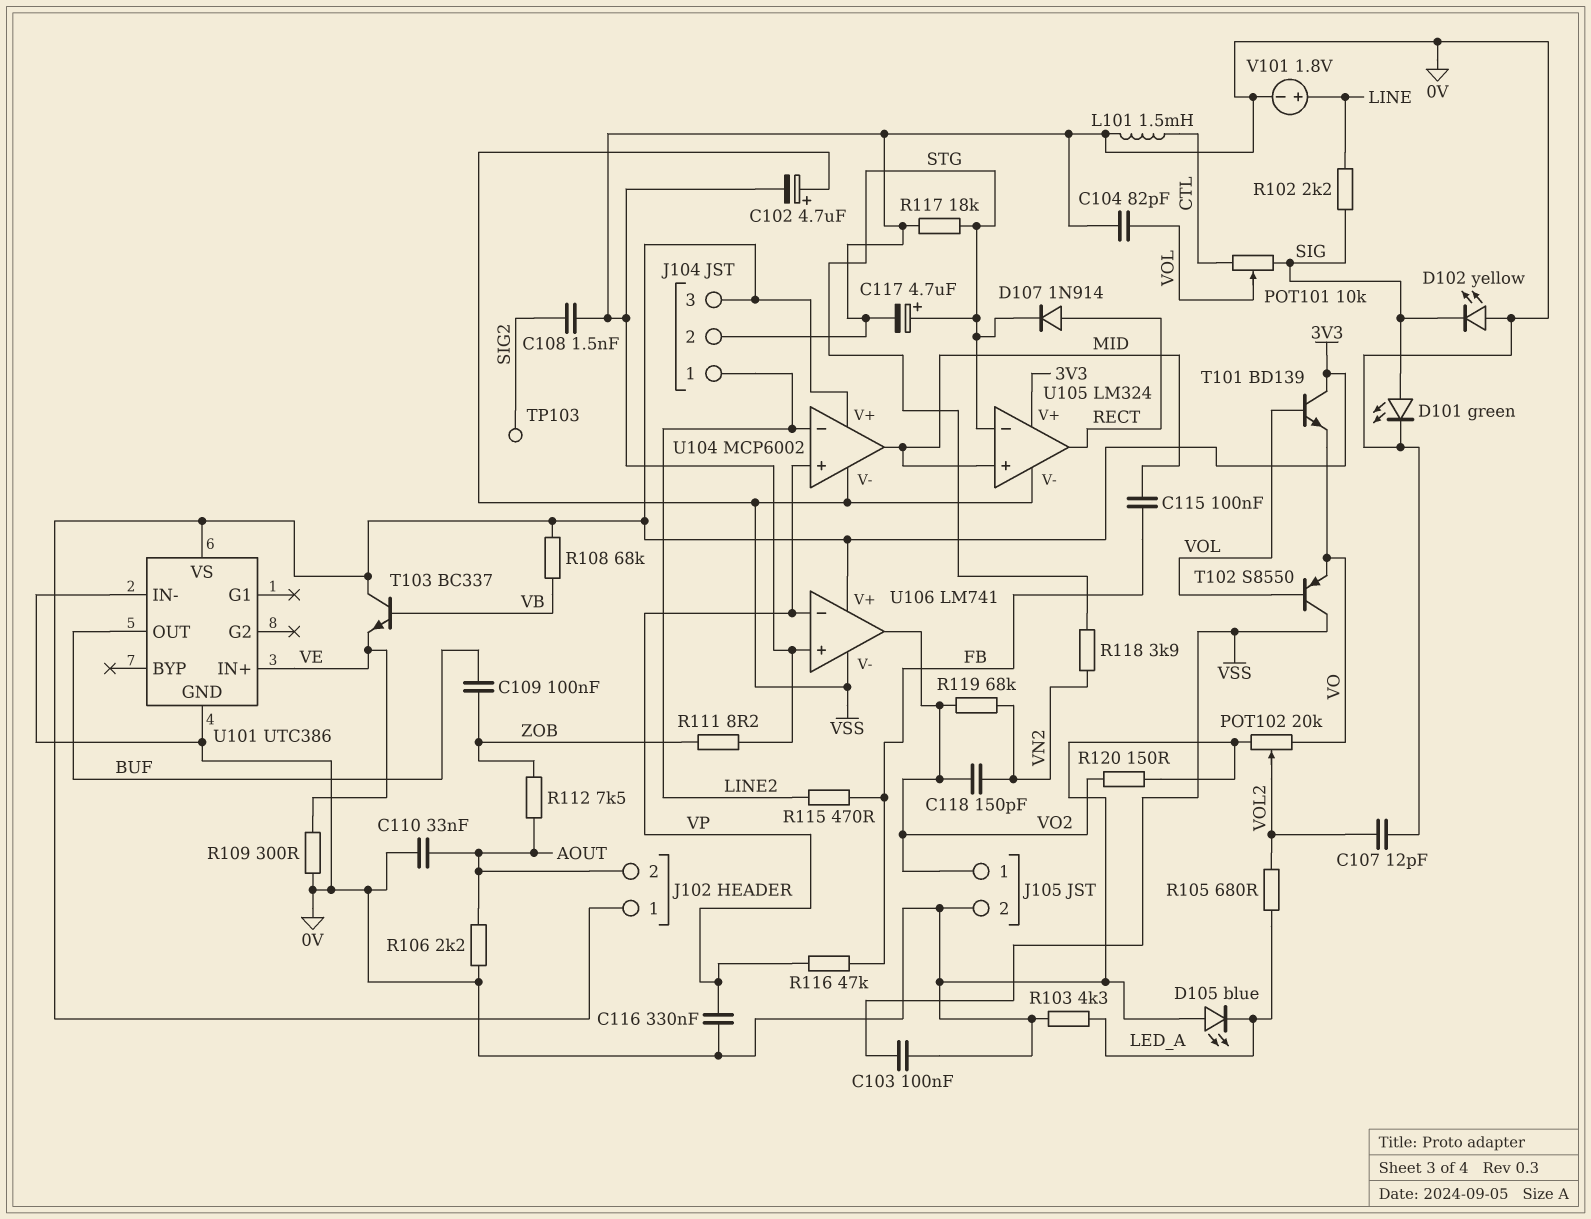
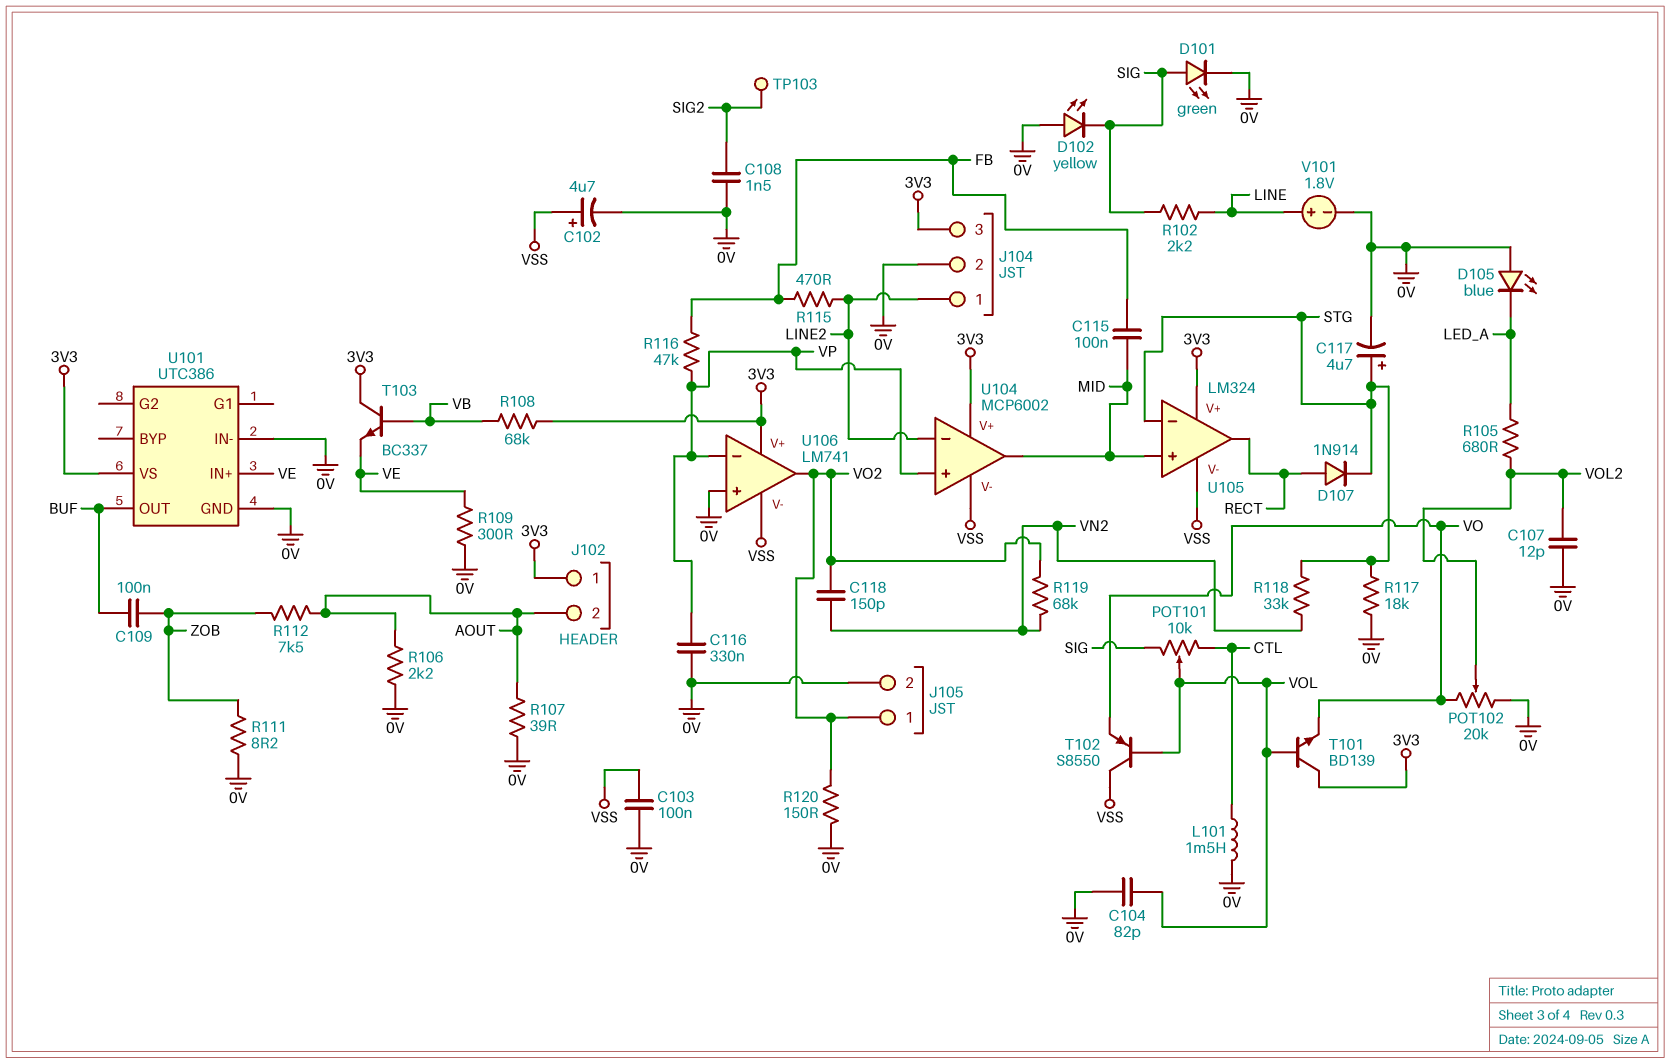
C110: 33nF (0V, AOUT) -> none
R103: 4.3k (0V, LED_A) -> none
R107: none -> 39 (0V, AOUT)
R118: 3.9k (STG, VN2) -> 33k (STG, VN2)

